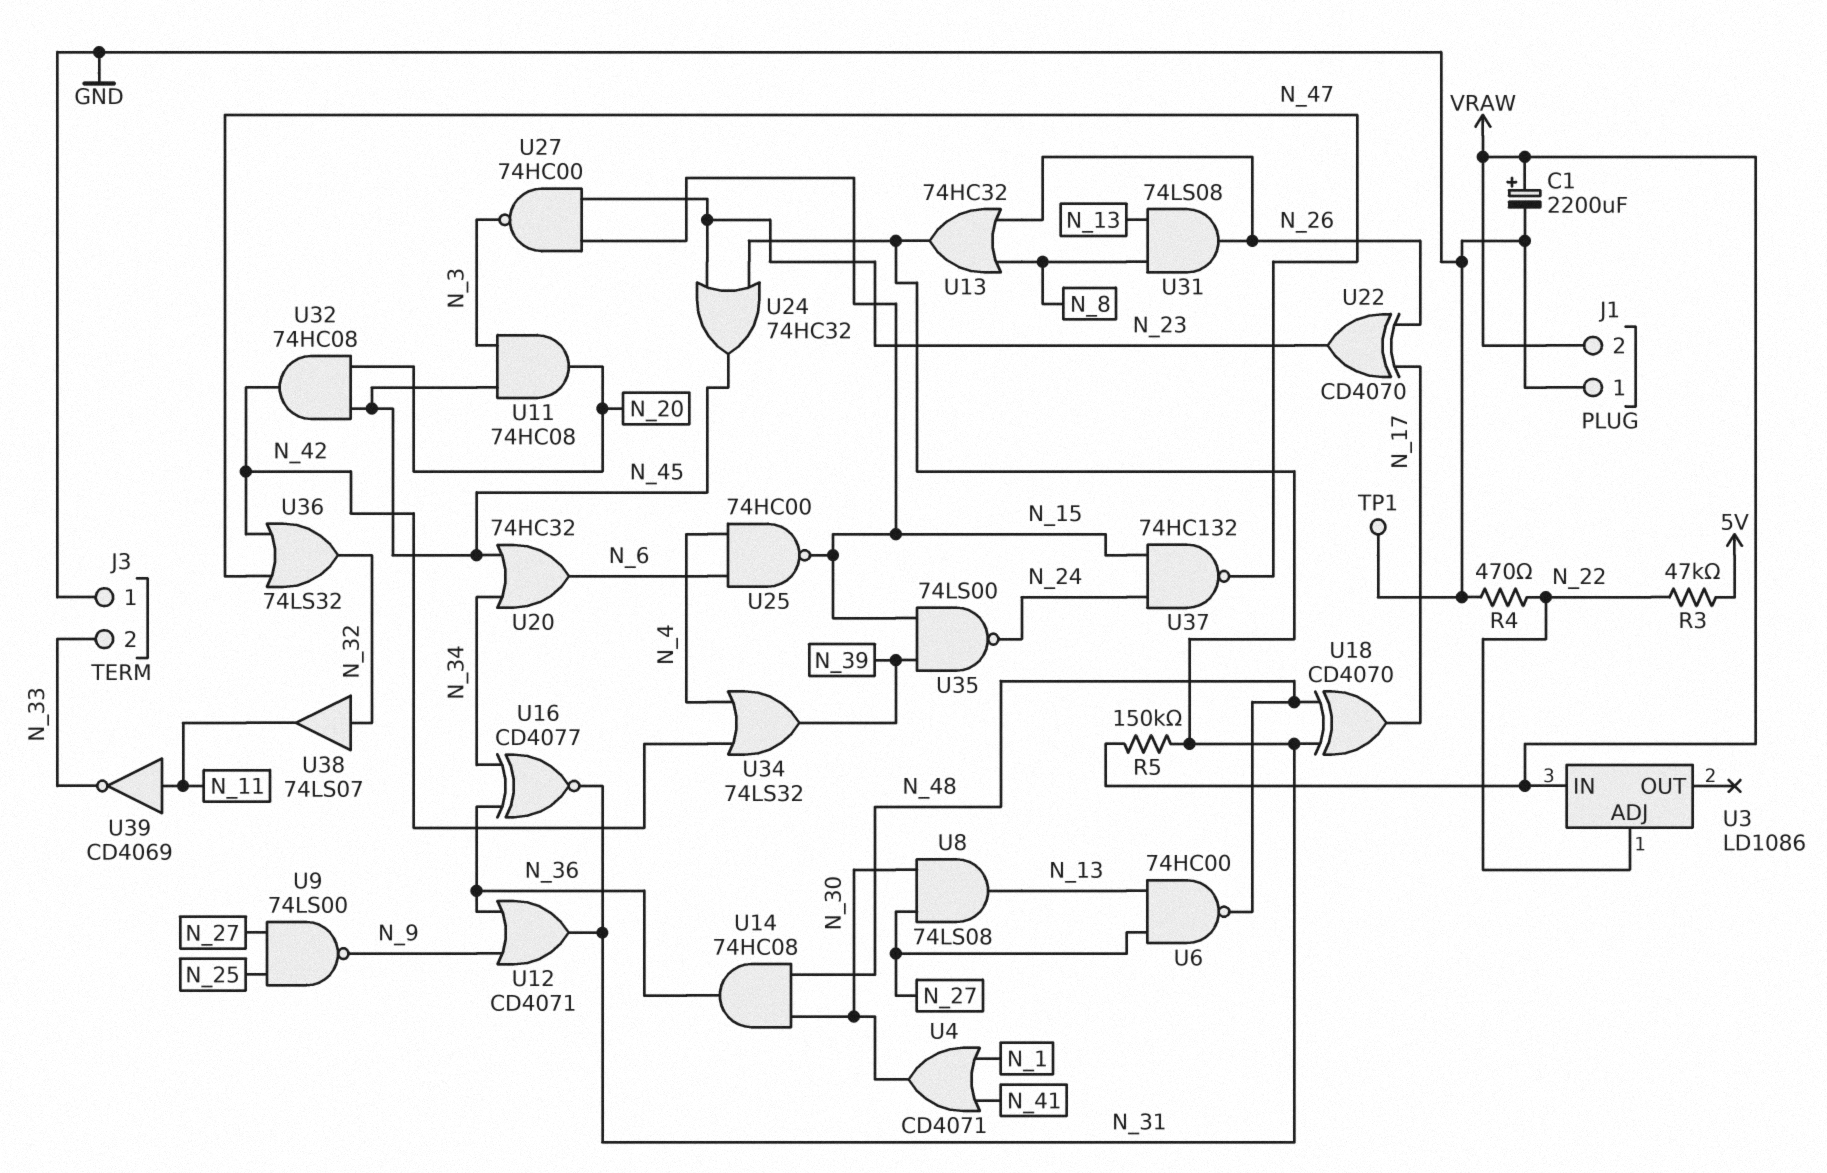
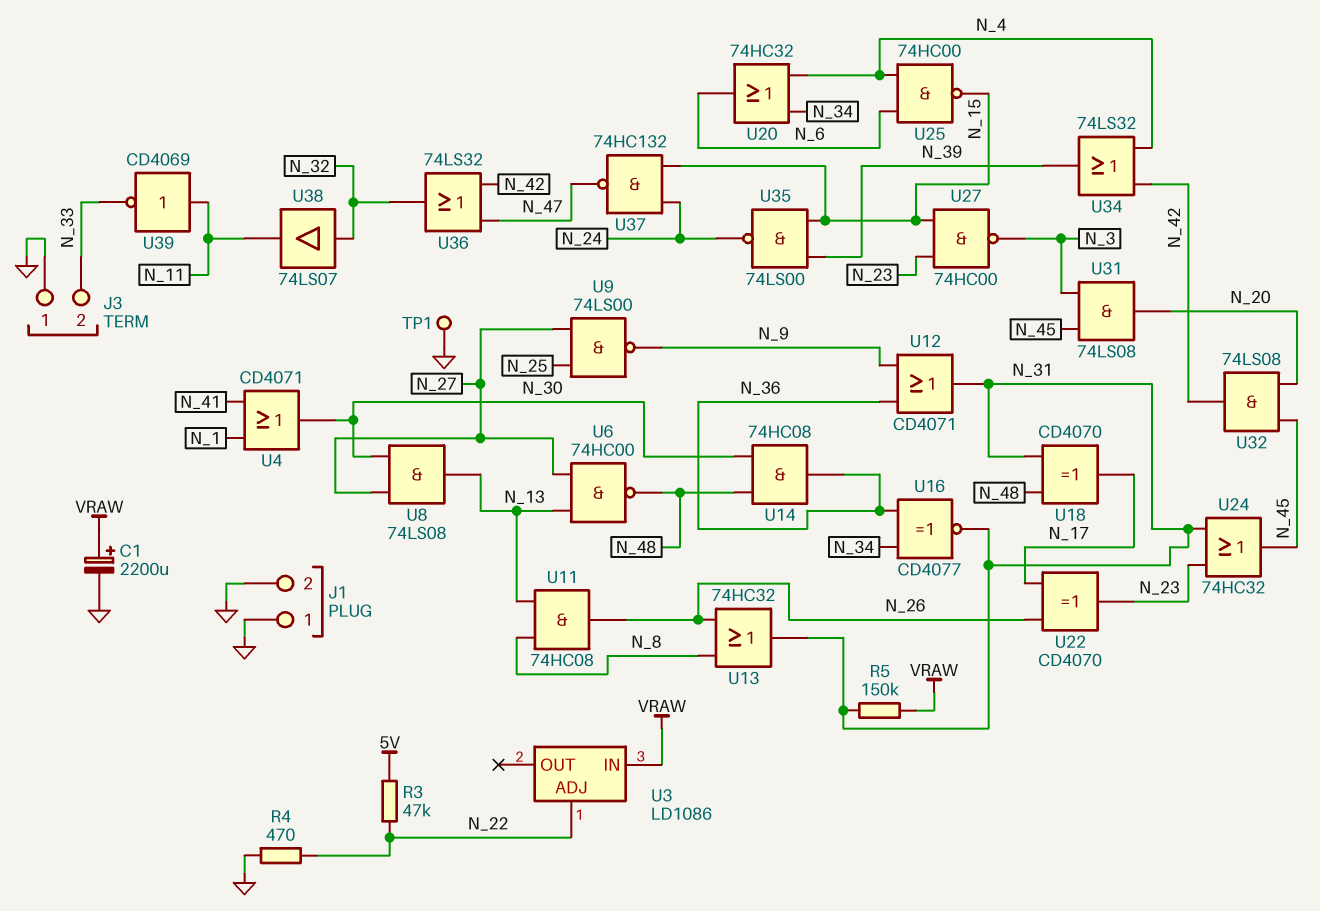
J1 pin 2: VRAW -> GND
U11: AND 74HC08 (in N_3, in N_45, out N_20) -> AND 74HC08 (in N_8, in N_13, out N_26)
U20: OR 74HC32 (in N_34, in N_45, out N_6) -> OR 74HC32 (in N_4, in N_34, out N_6)
U31: AND 74LS08 (in N_8, in N_13, out N_26) -> AND 74LS08 (in N_3, in N_45, out N_20)
U32: AND 74HC08 (in N_20, in N_45, out N_42) -> AND 74LS08 (in N_20, in N_45, out N_42)

